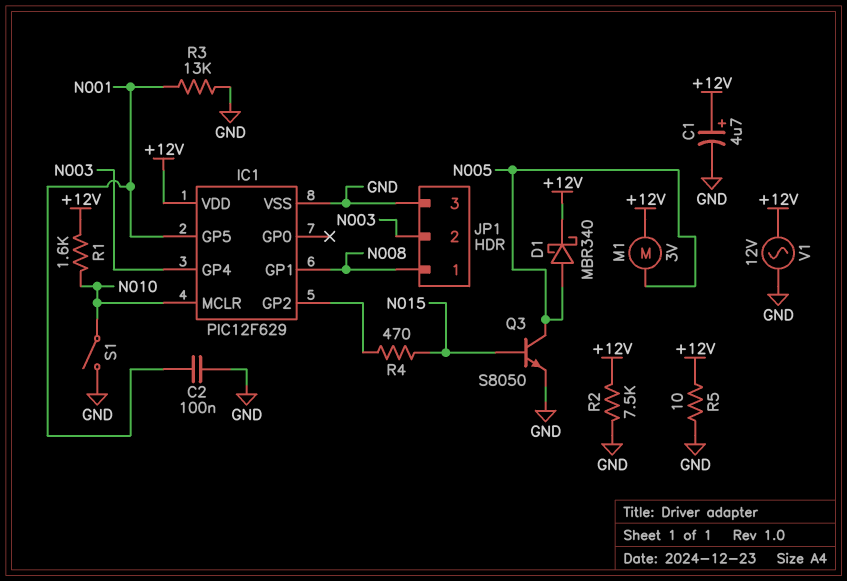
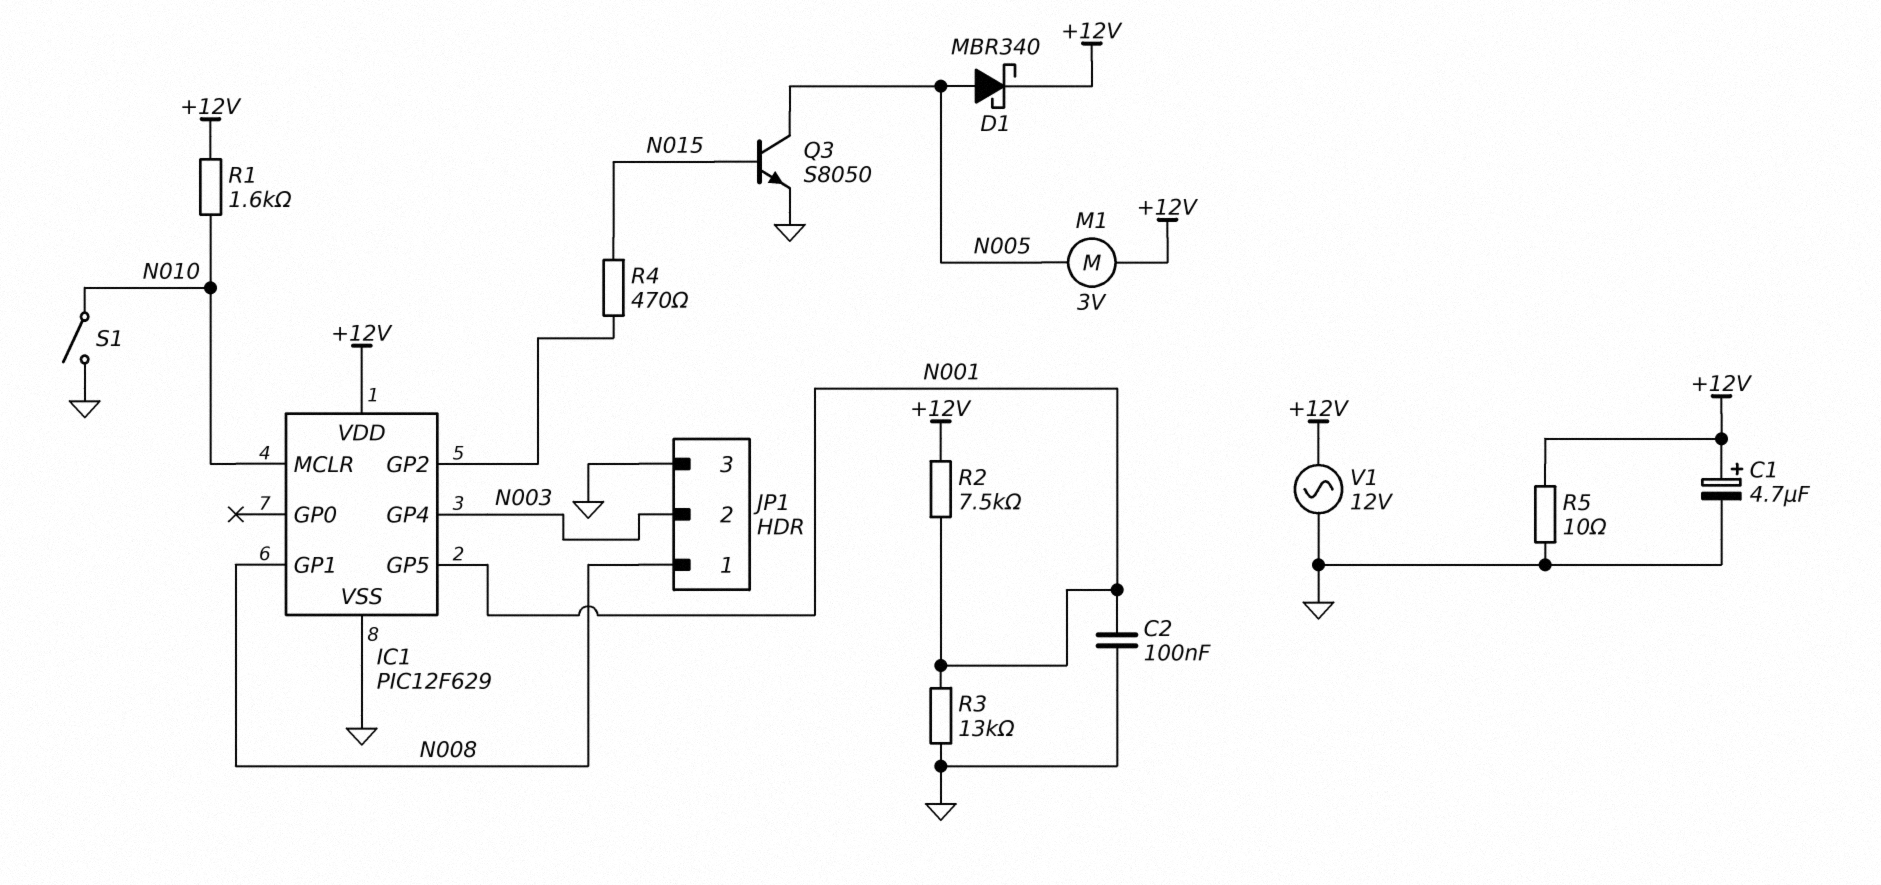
R2: 7.5k (+12V, GND) -> 7.5k (+12V, N001)

